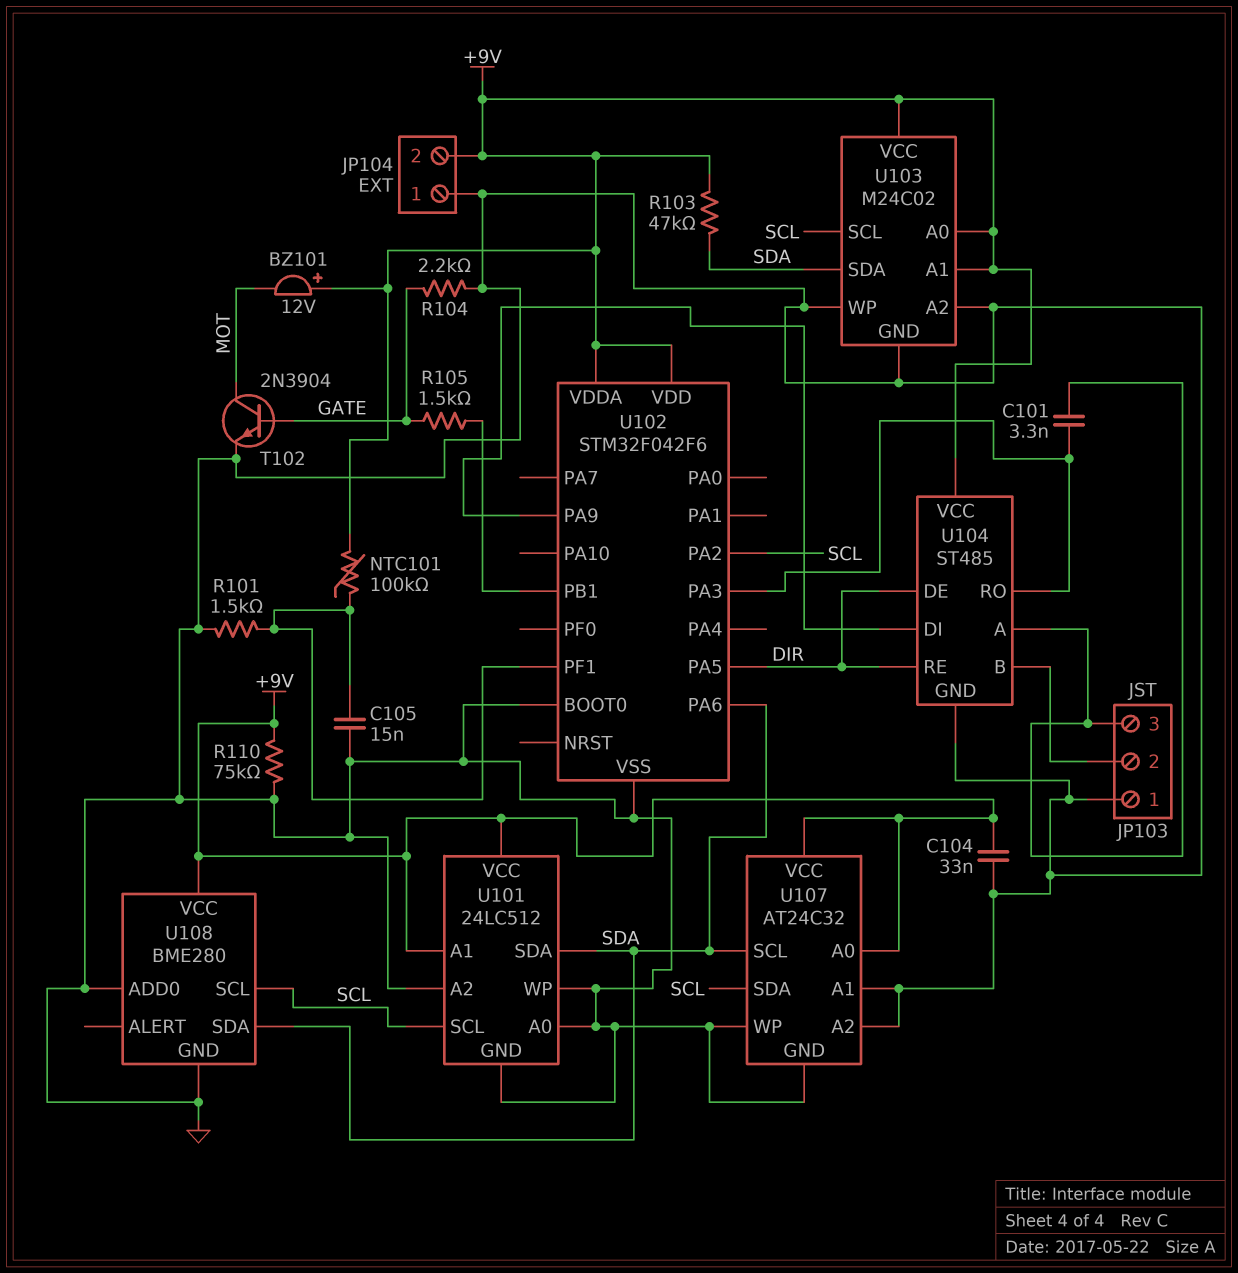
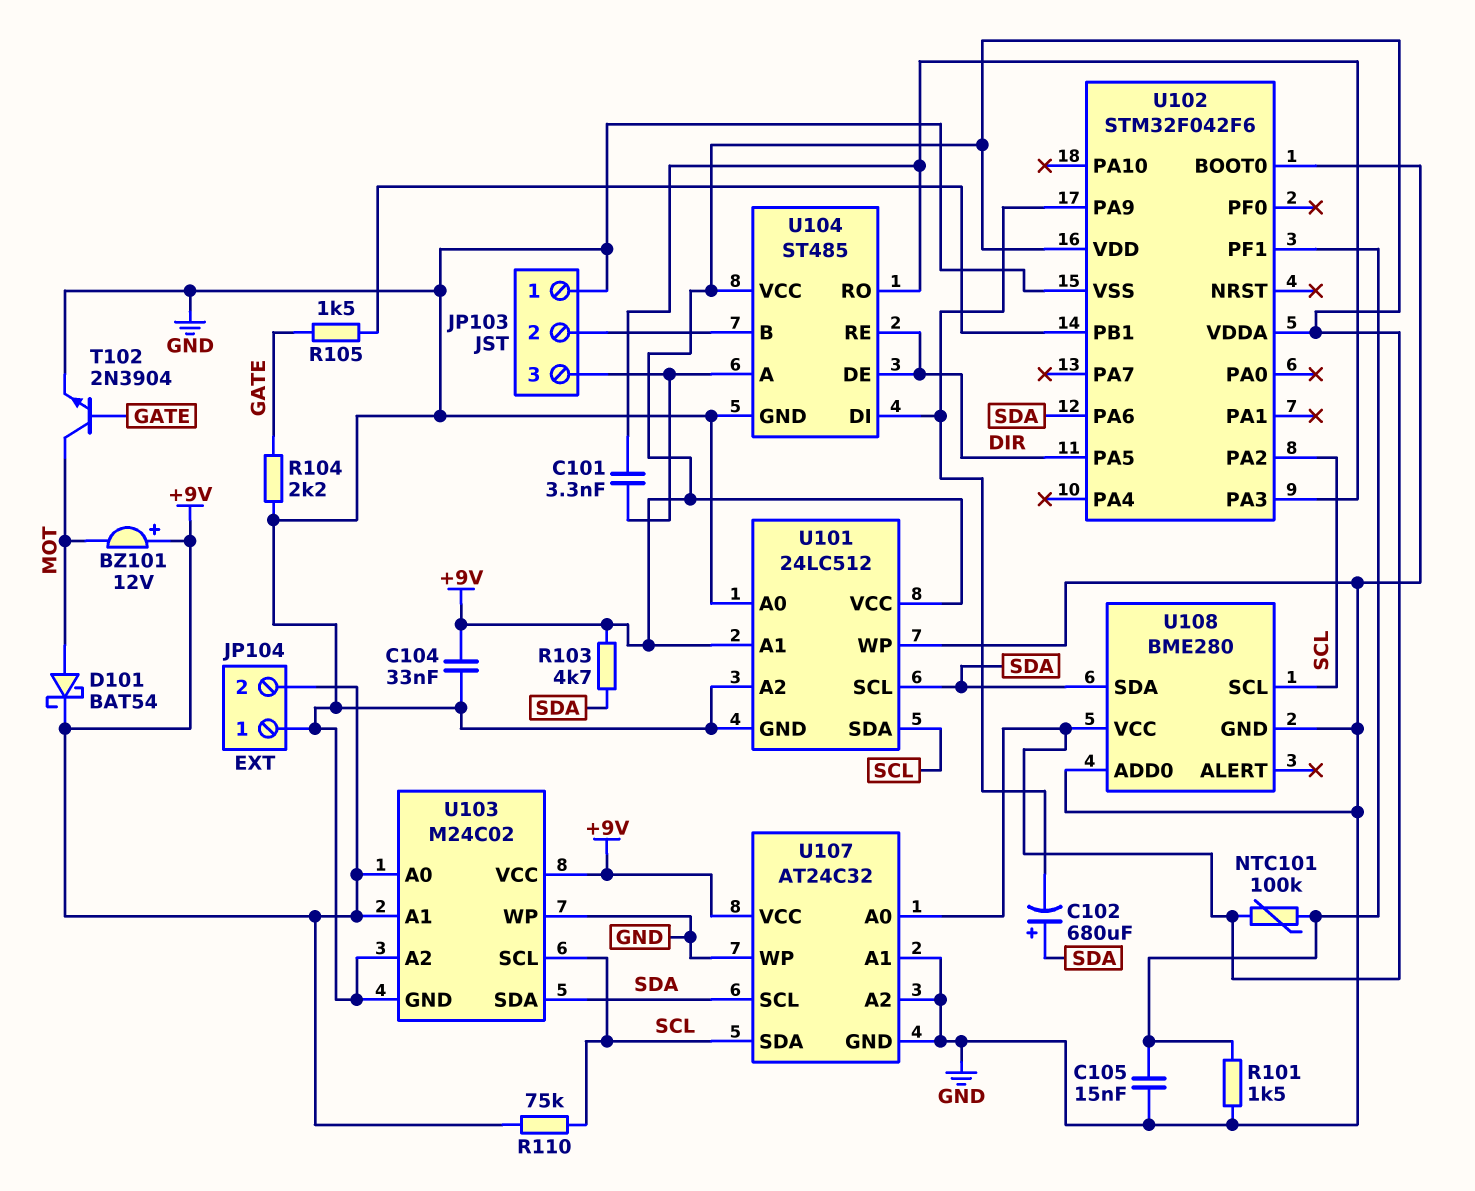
C102: none -> 680uF (plus SDA, minus U102/PA9)
D101: none -> schottky BAT54 (A MOT, K +9V)
R103: 47k (+9V, SDA) -> 4.7k (+9V, SDA)
R110: 75k (+9V, GND) -> 75k (+9V, SCL)
U101 pin SCL: SCL -> SDA
U101 pin SDA: SDA -> SCL

